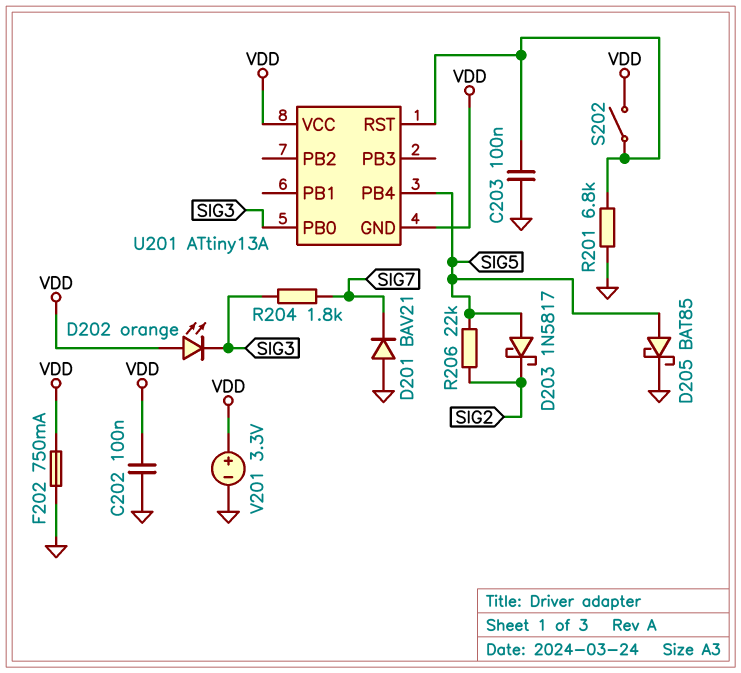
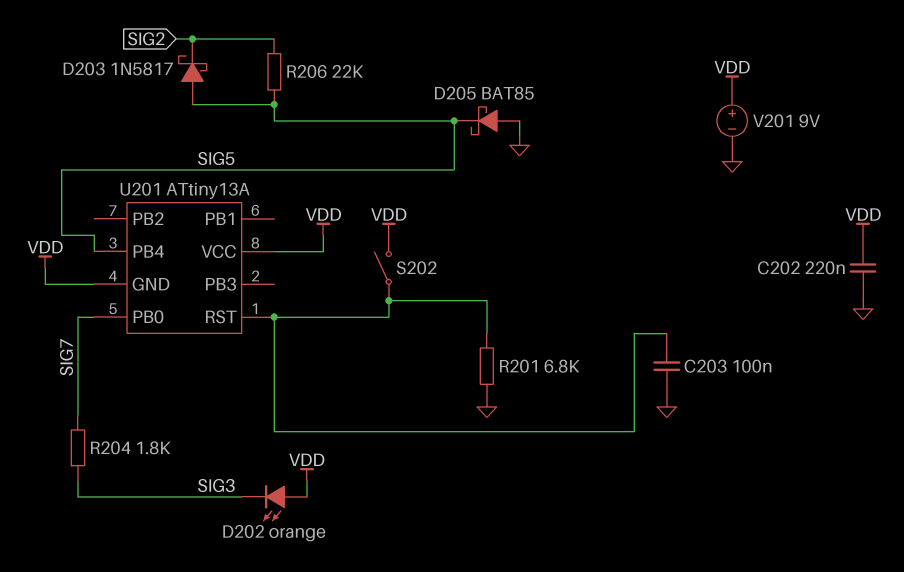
C202: 100nF (GND, VDD) -> 220nF (GND, VDD)
D201: diode BAV21 (A GND, K SIG7) -> none
D205: schottky BAT85 (A SIG5, K GND) -> schottky BAT85 (A GND, K SIG5)
F202: 750mA (GND, VDD) -> none
U201 pin PB0: SIG3 -> SIG7
V201: 3.3V (plus VDD, minus GND) -> 9V (plus VDD, minus GND)

